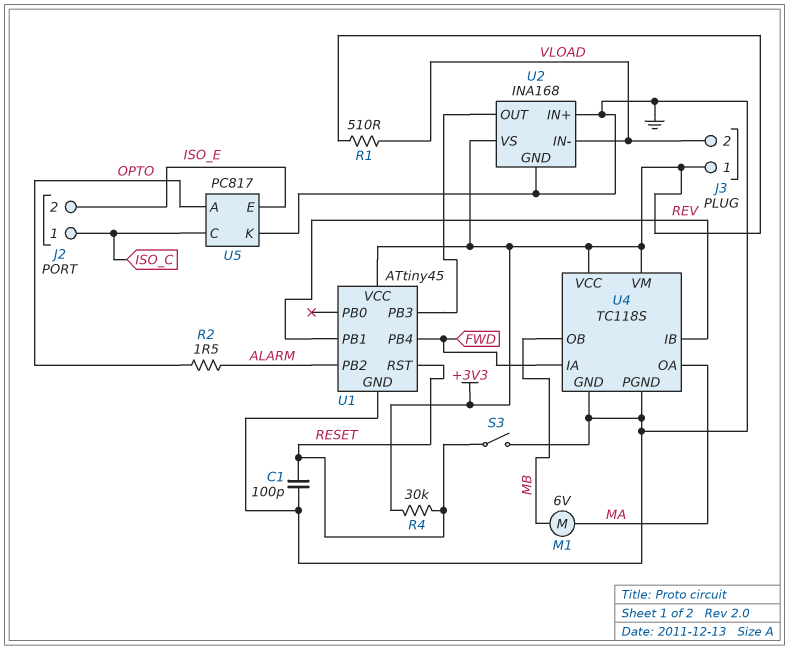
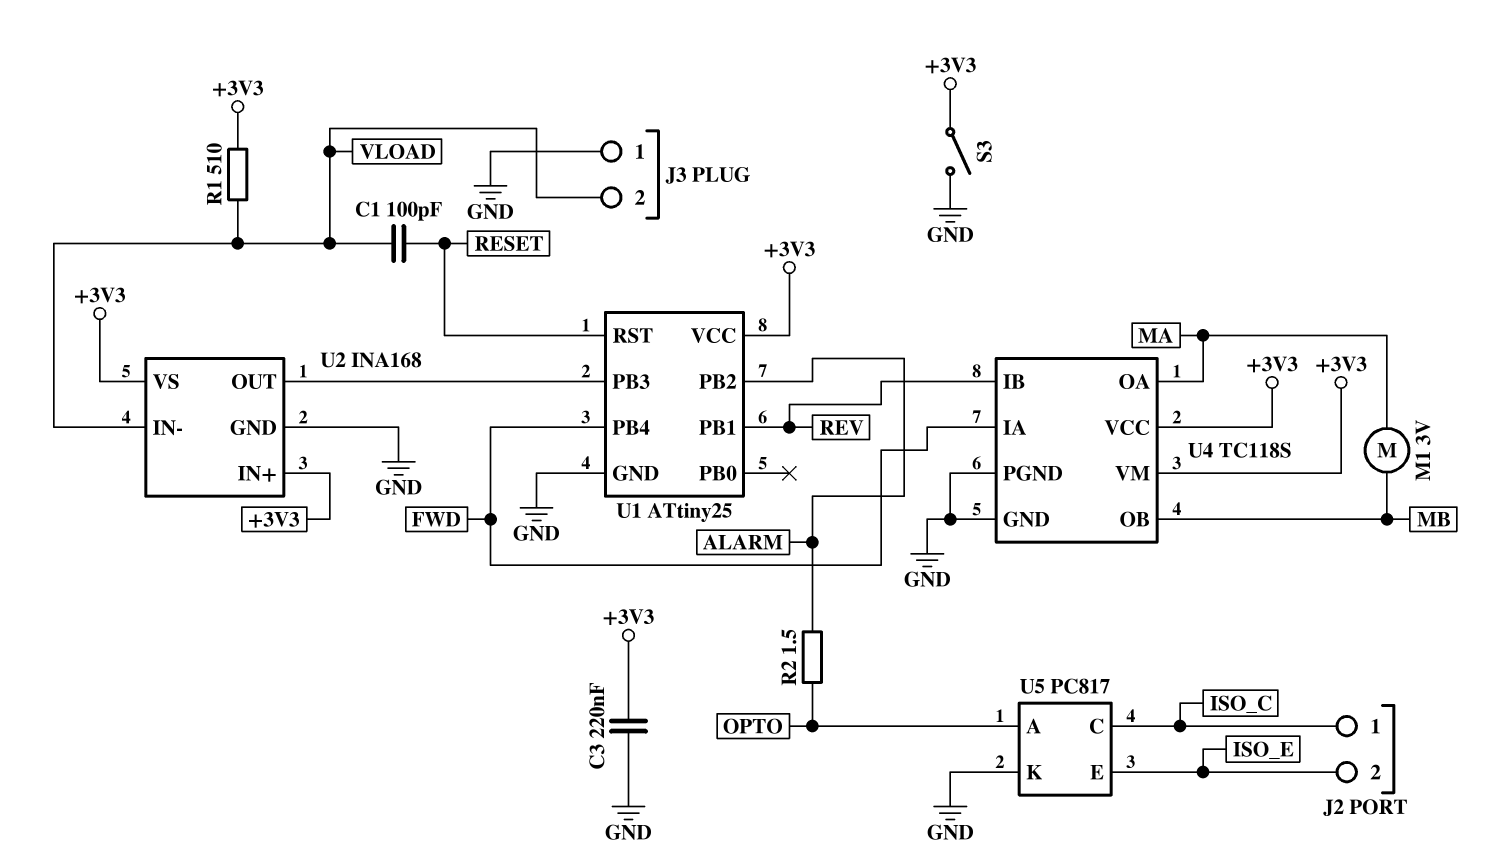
C1: 100pF (GND, RESET) -> 100pF (RESET, VLOAD)
C3: none -> 220nF (+3V3, GND)
J3 pin 1: +3V3 -> GND
M1: motor 6V (MA, MB) -> motor 3V (MA, MB)
R4: 30k (+3V3, RESET) -> none
S3: switch (GND, RESET) -> switch (+3V3, GND)
U1: ATtiny45 -> ATtiny25
U2 pin IN+: GND -> +3V3

